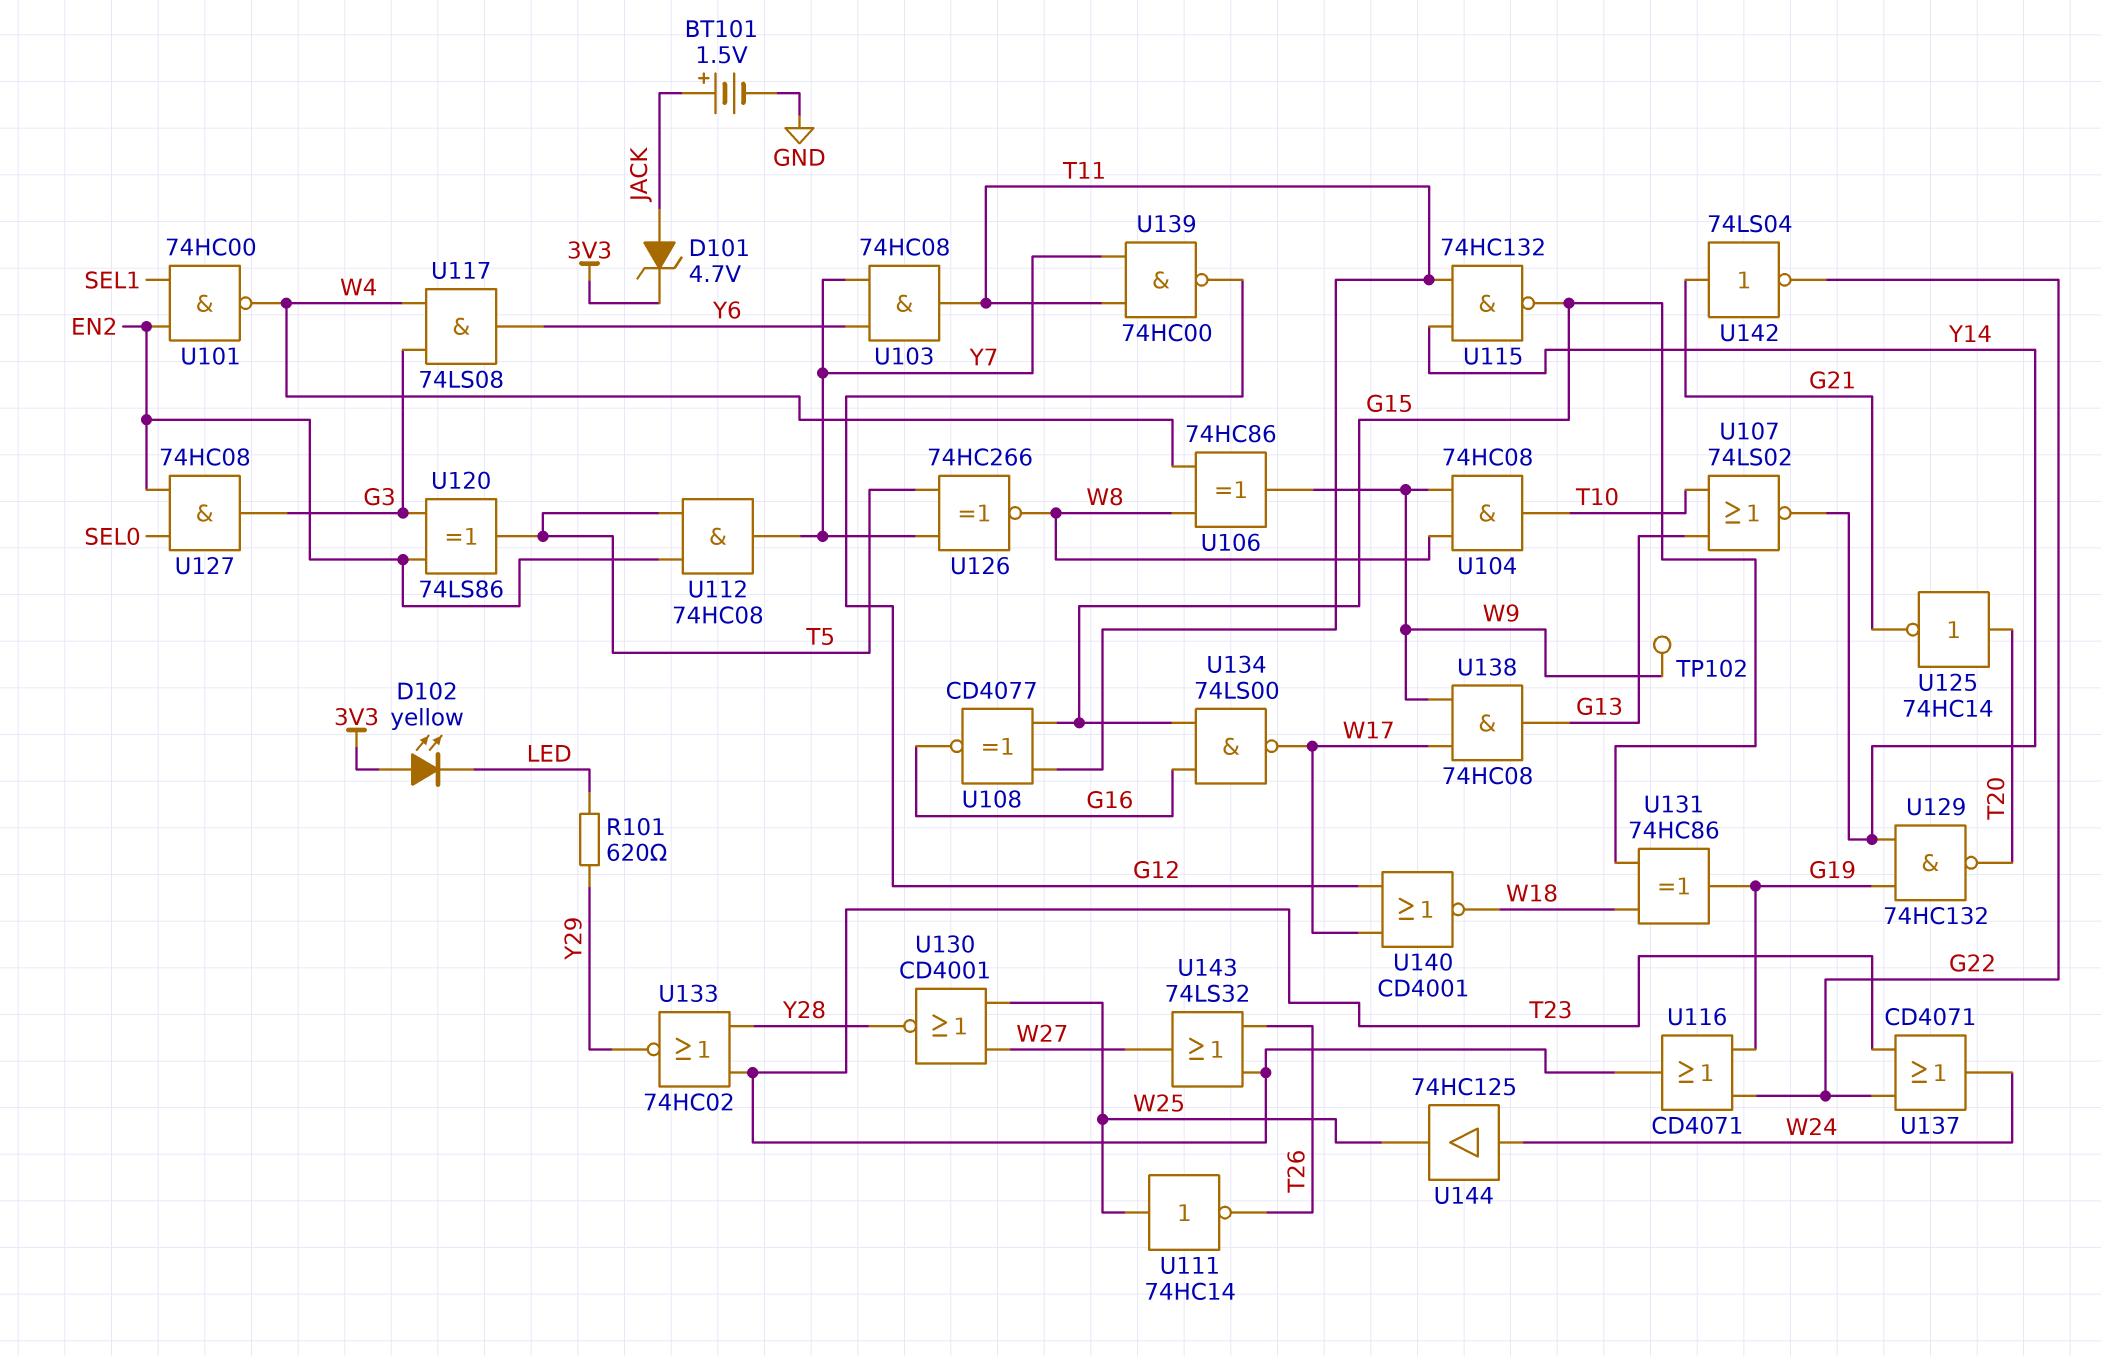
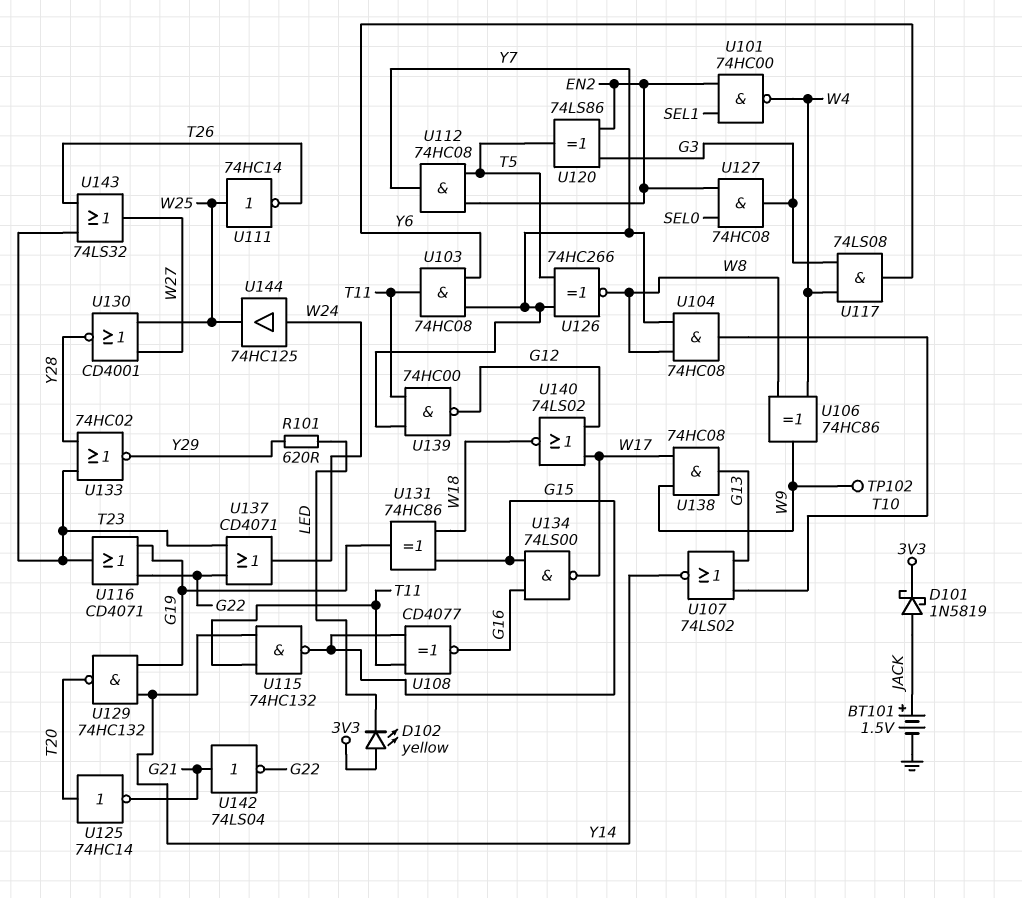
D101: zener 4.7V (A JACK, K 3V3) -> schottky 1N5819 (A JACK, K 3V3)
U104: AND 74HC08 (in W8, in W9, out T10) -> AND 74HC08 (in W8, in Y7, out T10)
U140: NOR CD4001 (in G12, in W17, out W18) -> NOR 74LS02 (in G12, in W17, out W18)

